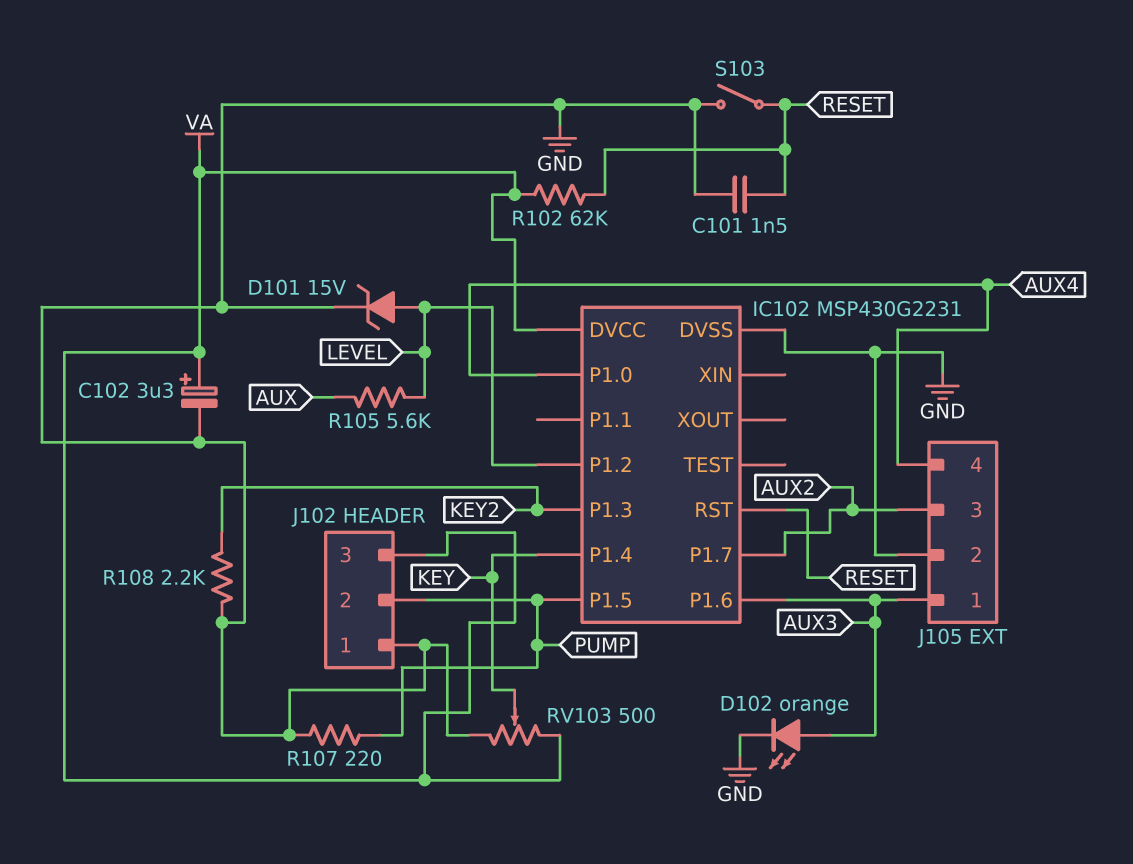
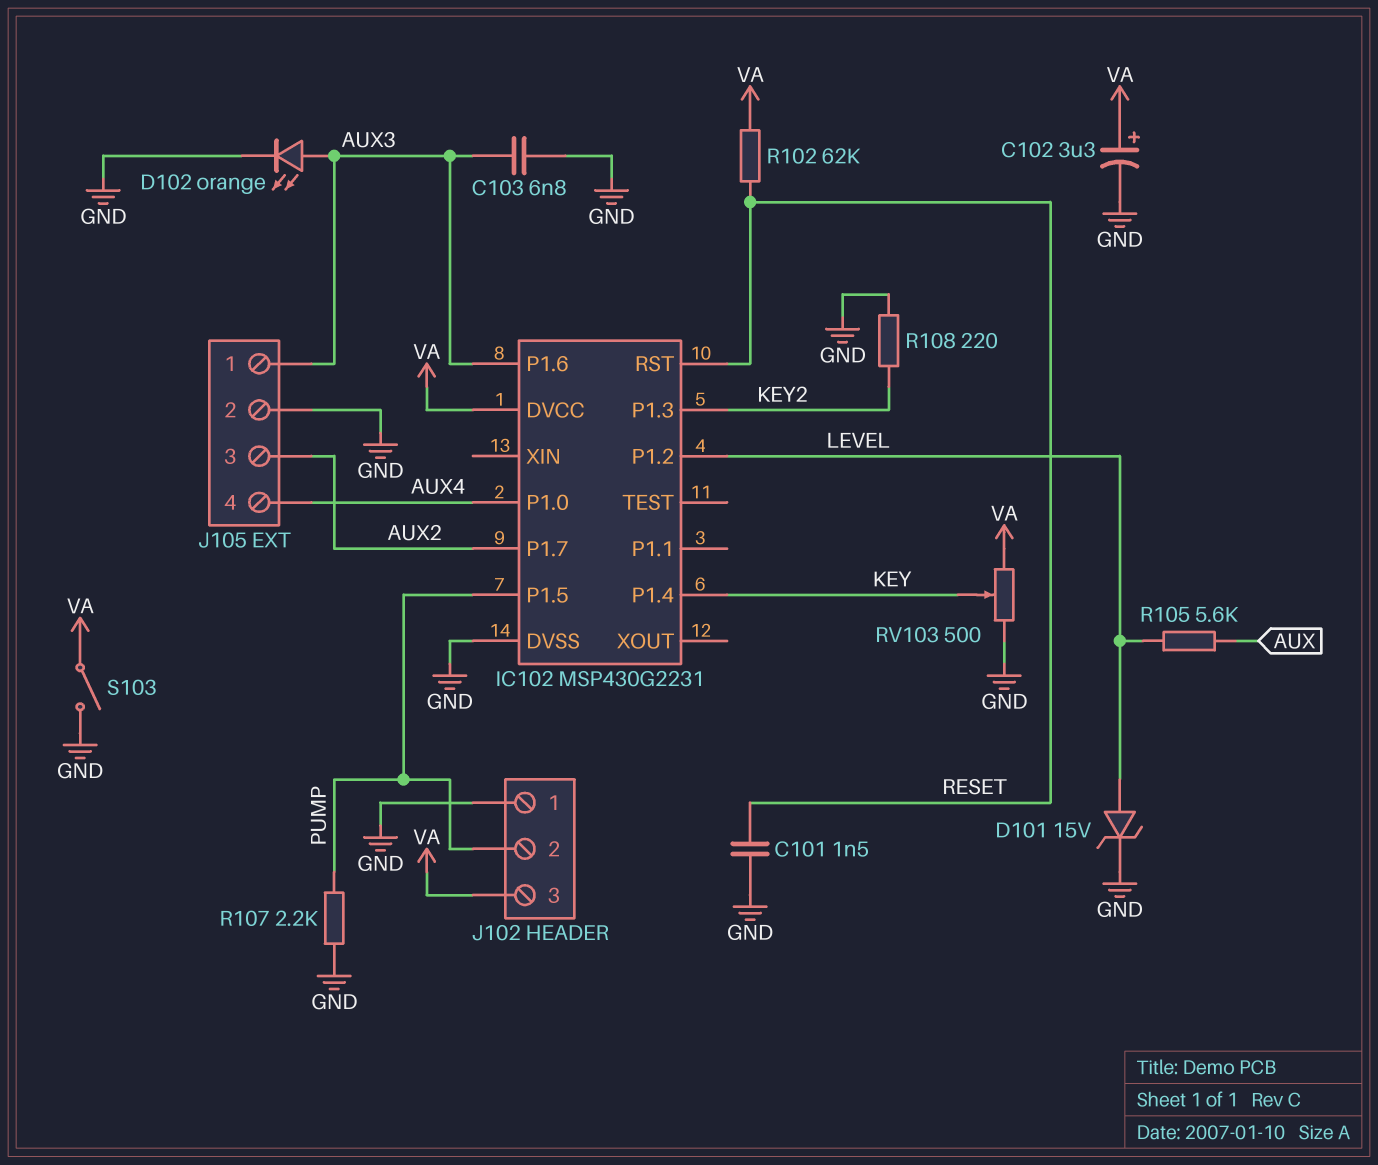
C103: none -> 6.8nF (AUX3, GND)
R107: 220 (GND, PUMP) -> 2.2k (GND, PUMP)
R108: 2.2k (GND, KEY2) -> 220 (GND, KEY2)
S103: switch (GND, RESET) -> switch (GND, VA)

